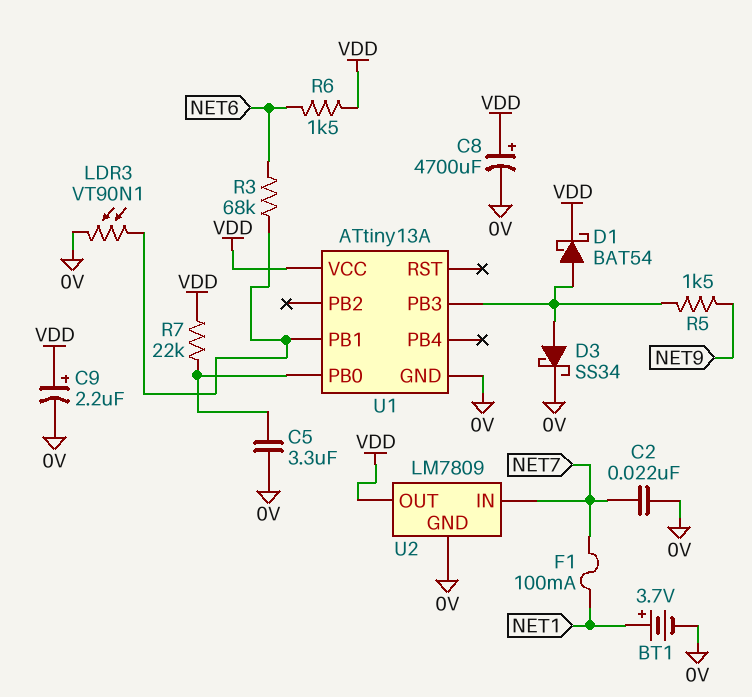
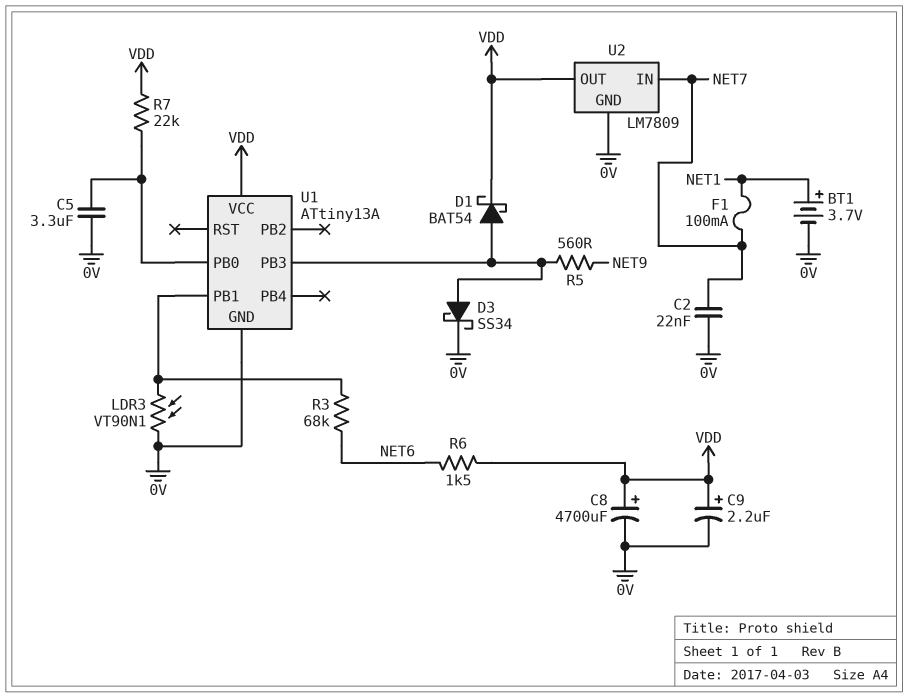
R5: 1.5k (NET9, U1/PB3) -> 560 (NET9, U1/PB3)

